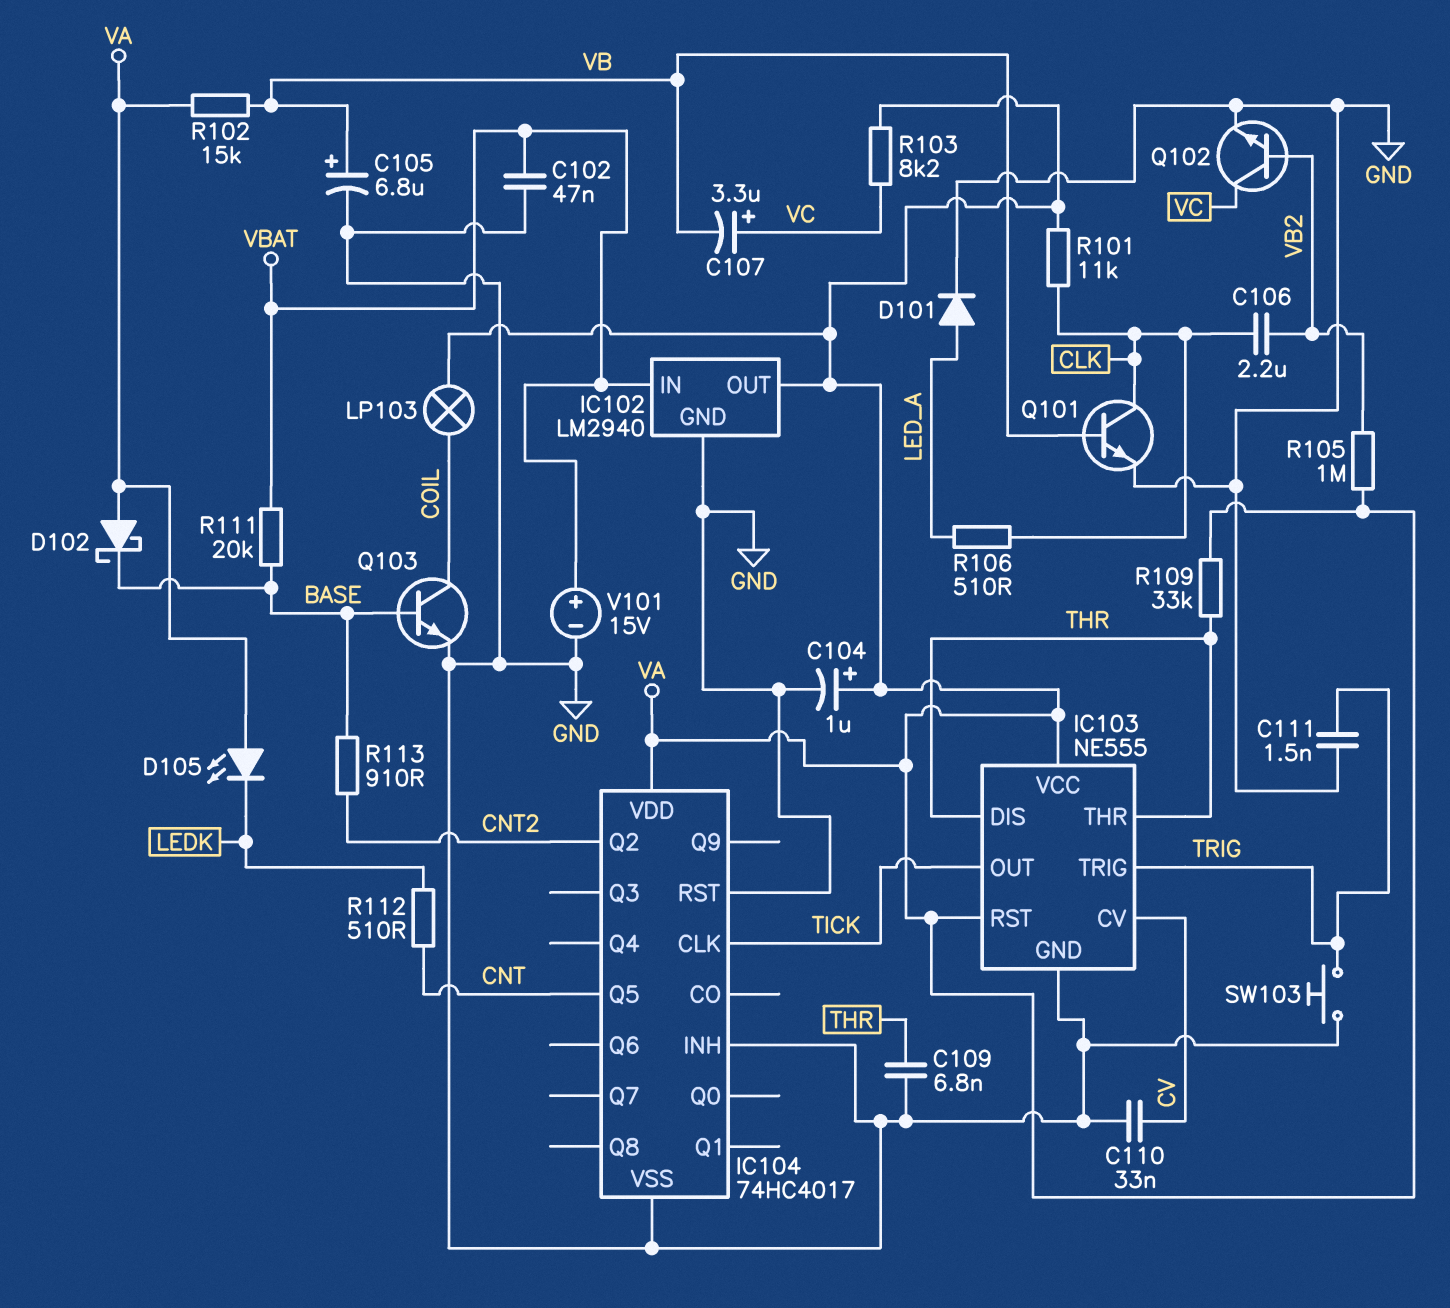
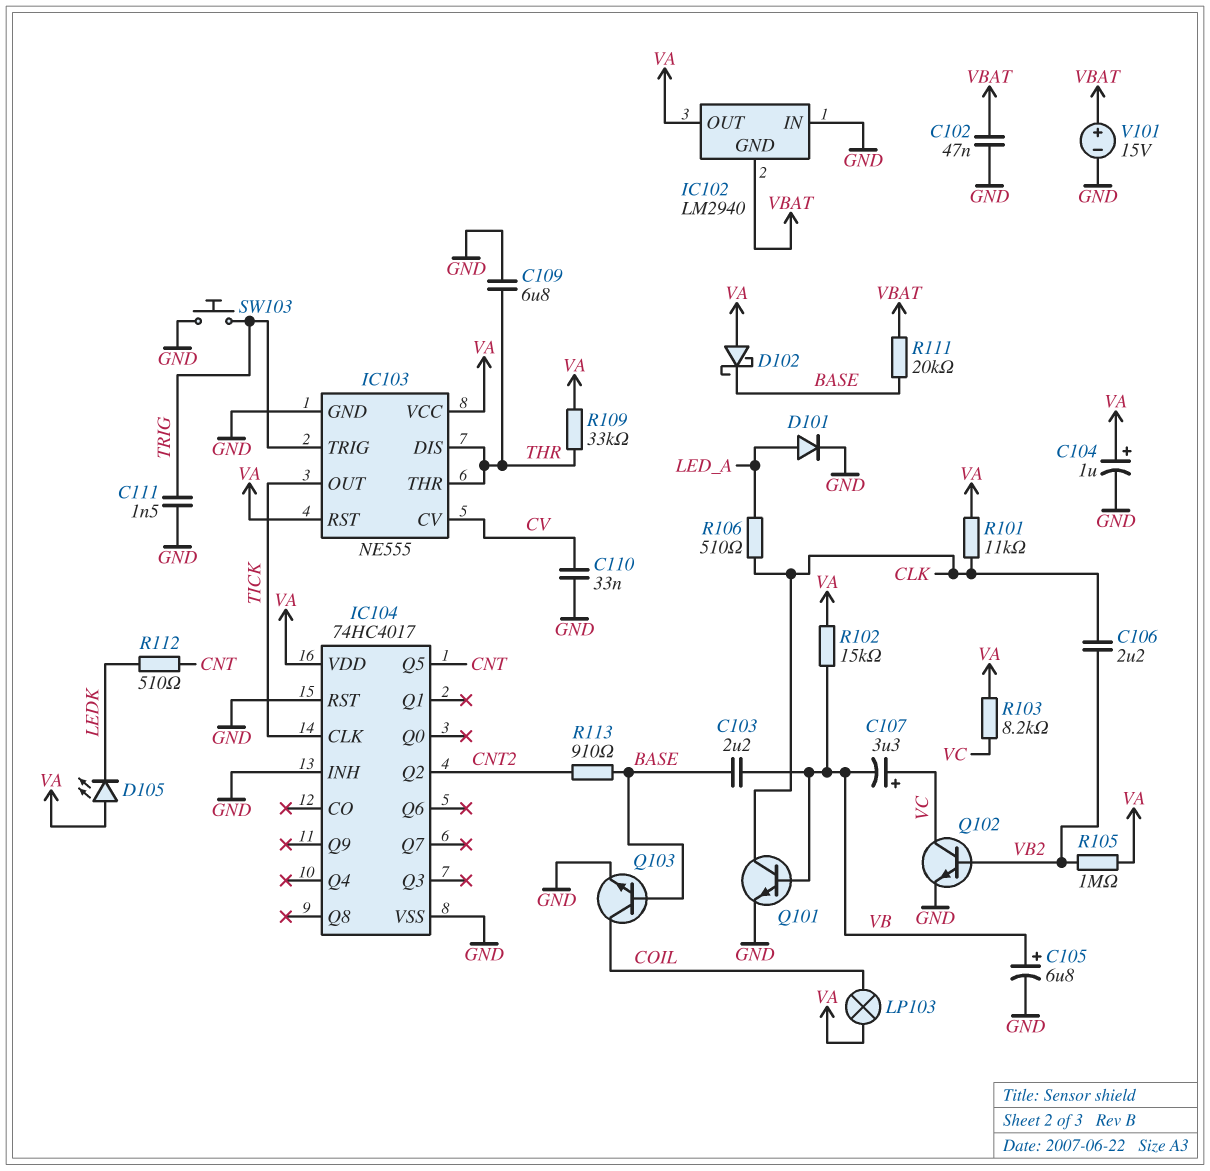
C103: none -> 2.2uF (BASE, VB)
C109: 6.8nF (GND, THR) -> 6.8uF (GND, THR)
IC102 pin GND: GND -> VBAT
IC102 pin IN: VBAT -> GND

